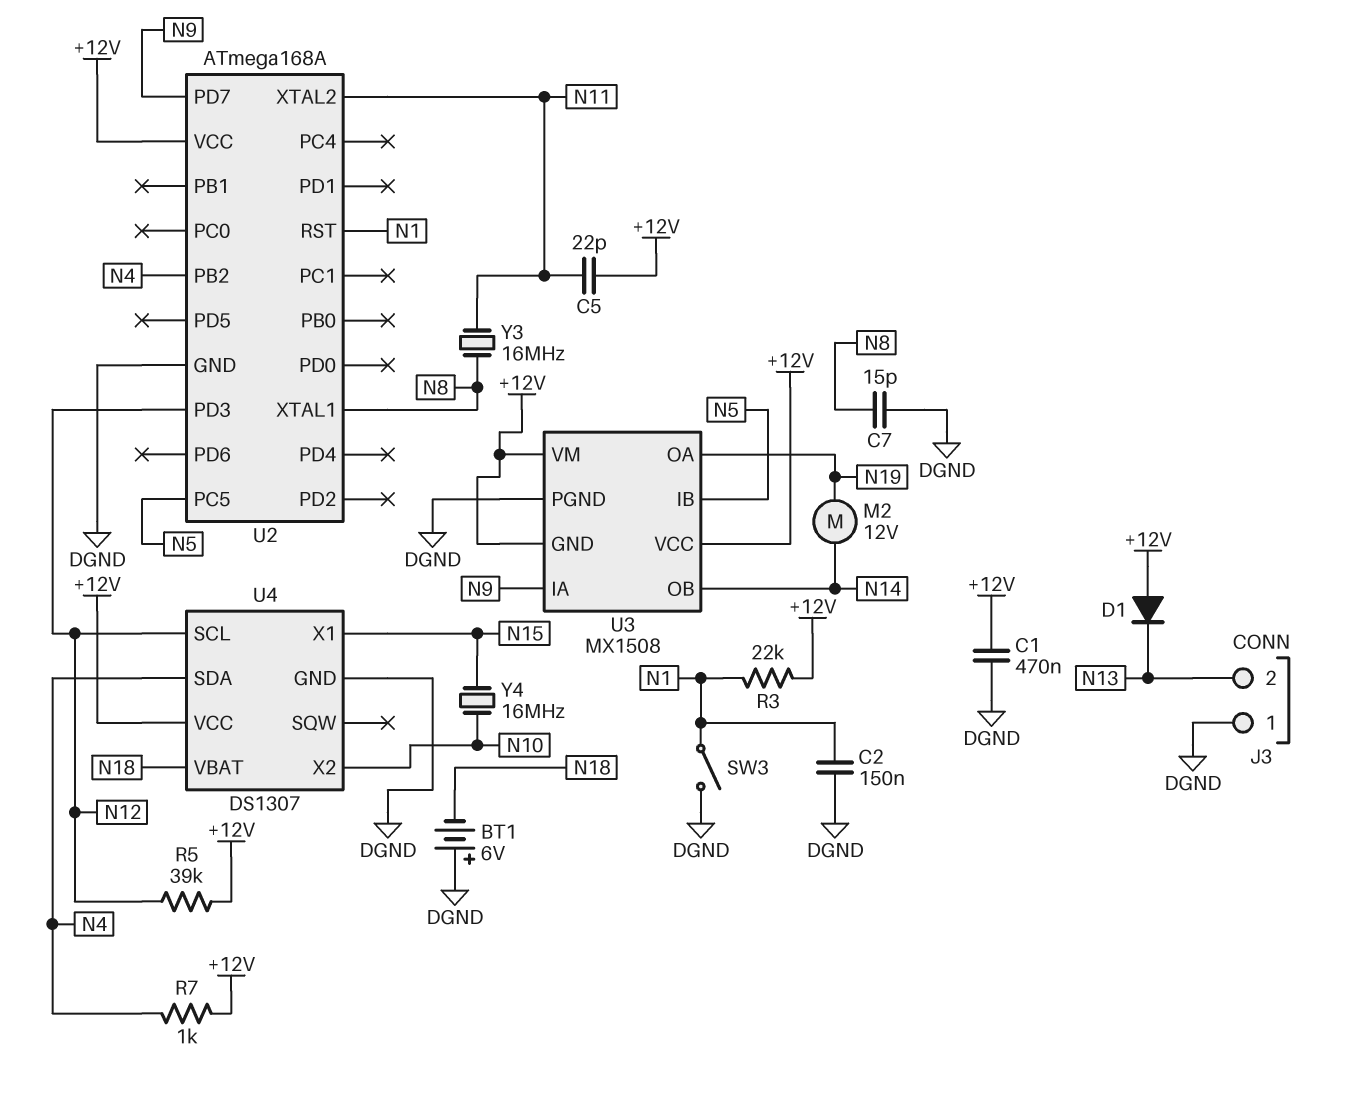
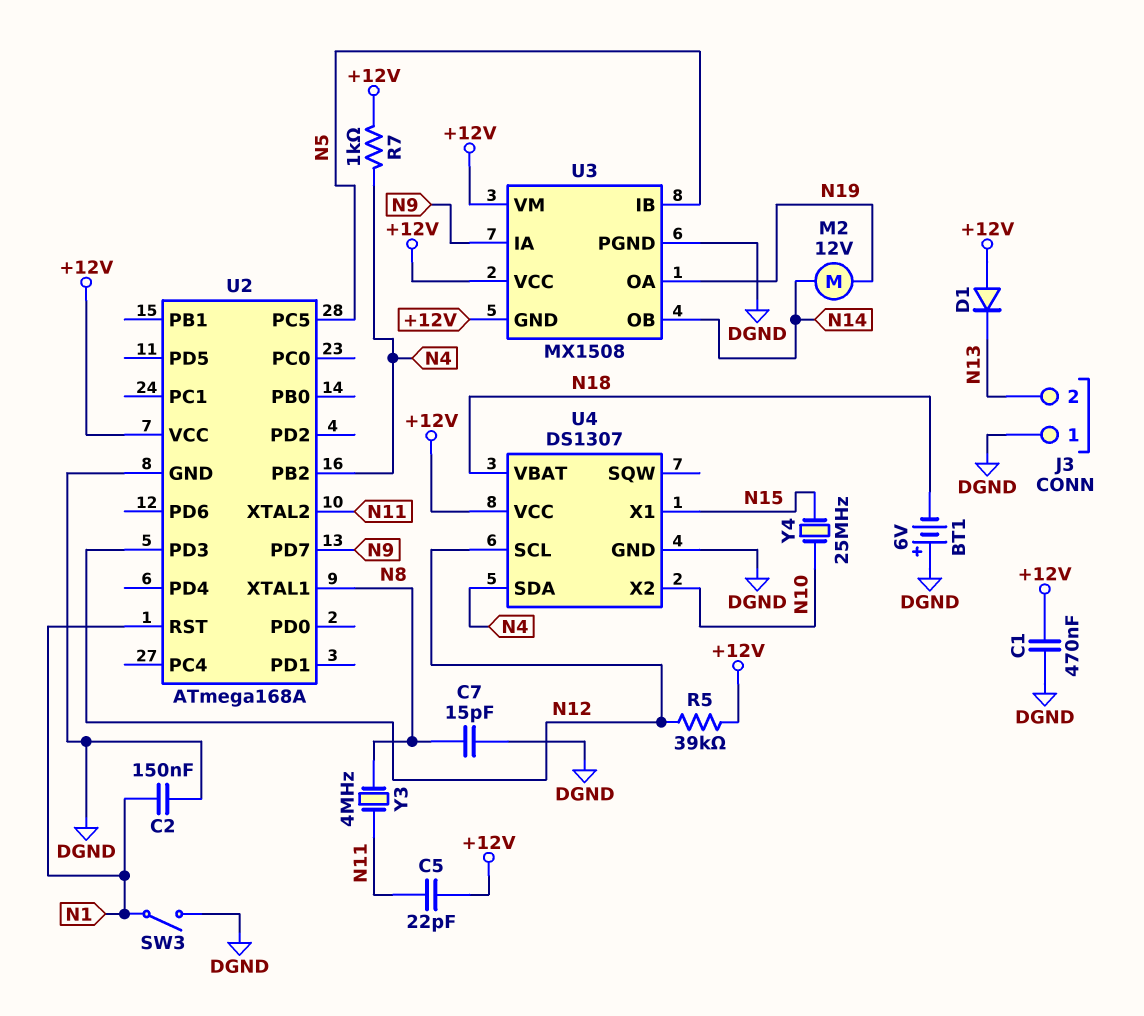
R3: 22k (+12V, N1) -> none
Y3: 16MHz (N8, N11) -> 4MHz (N8, N11)
Y4: 16MHz (N10, N15) -> 25MHz (N10, N15)

